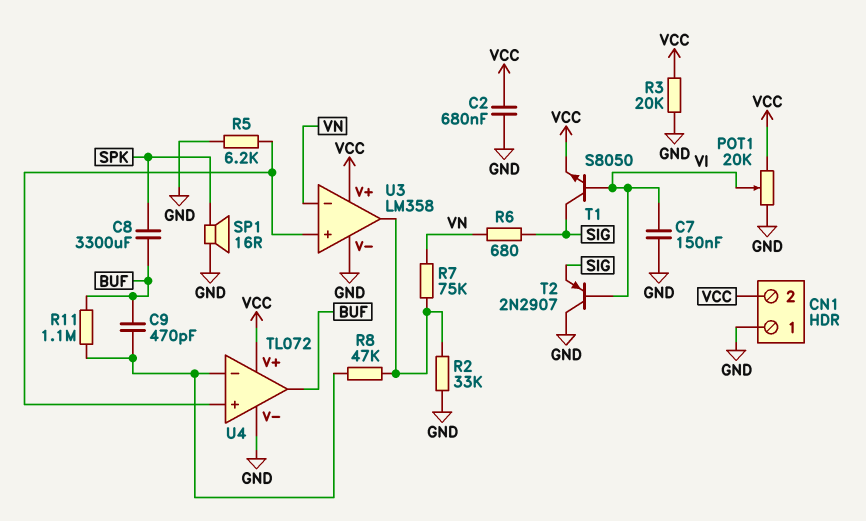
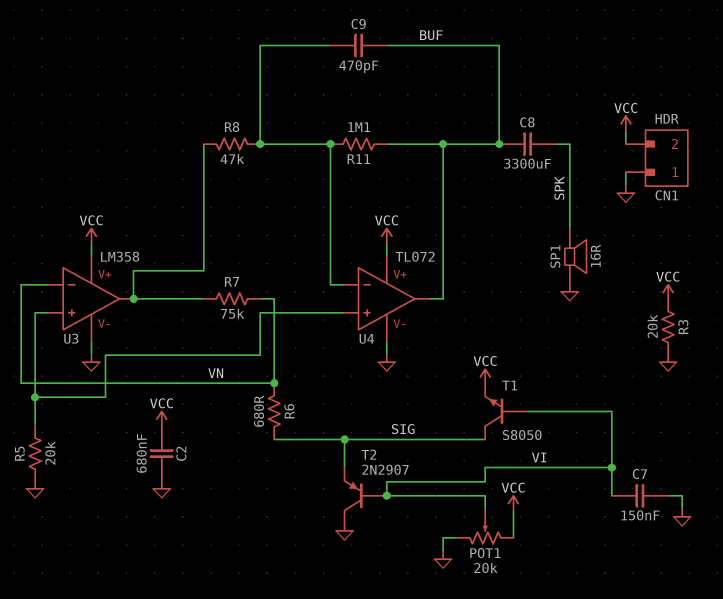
R2: 33k (GND, U3/out) -> none
R5: 6.2k (GND, U3/in+) -> 20k (GND, U3/in+)

